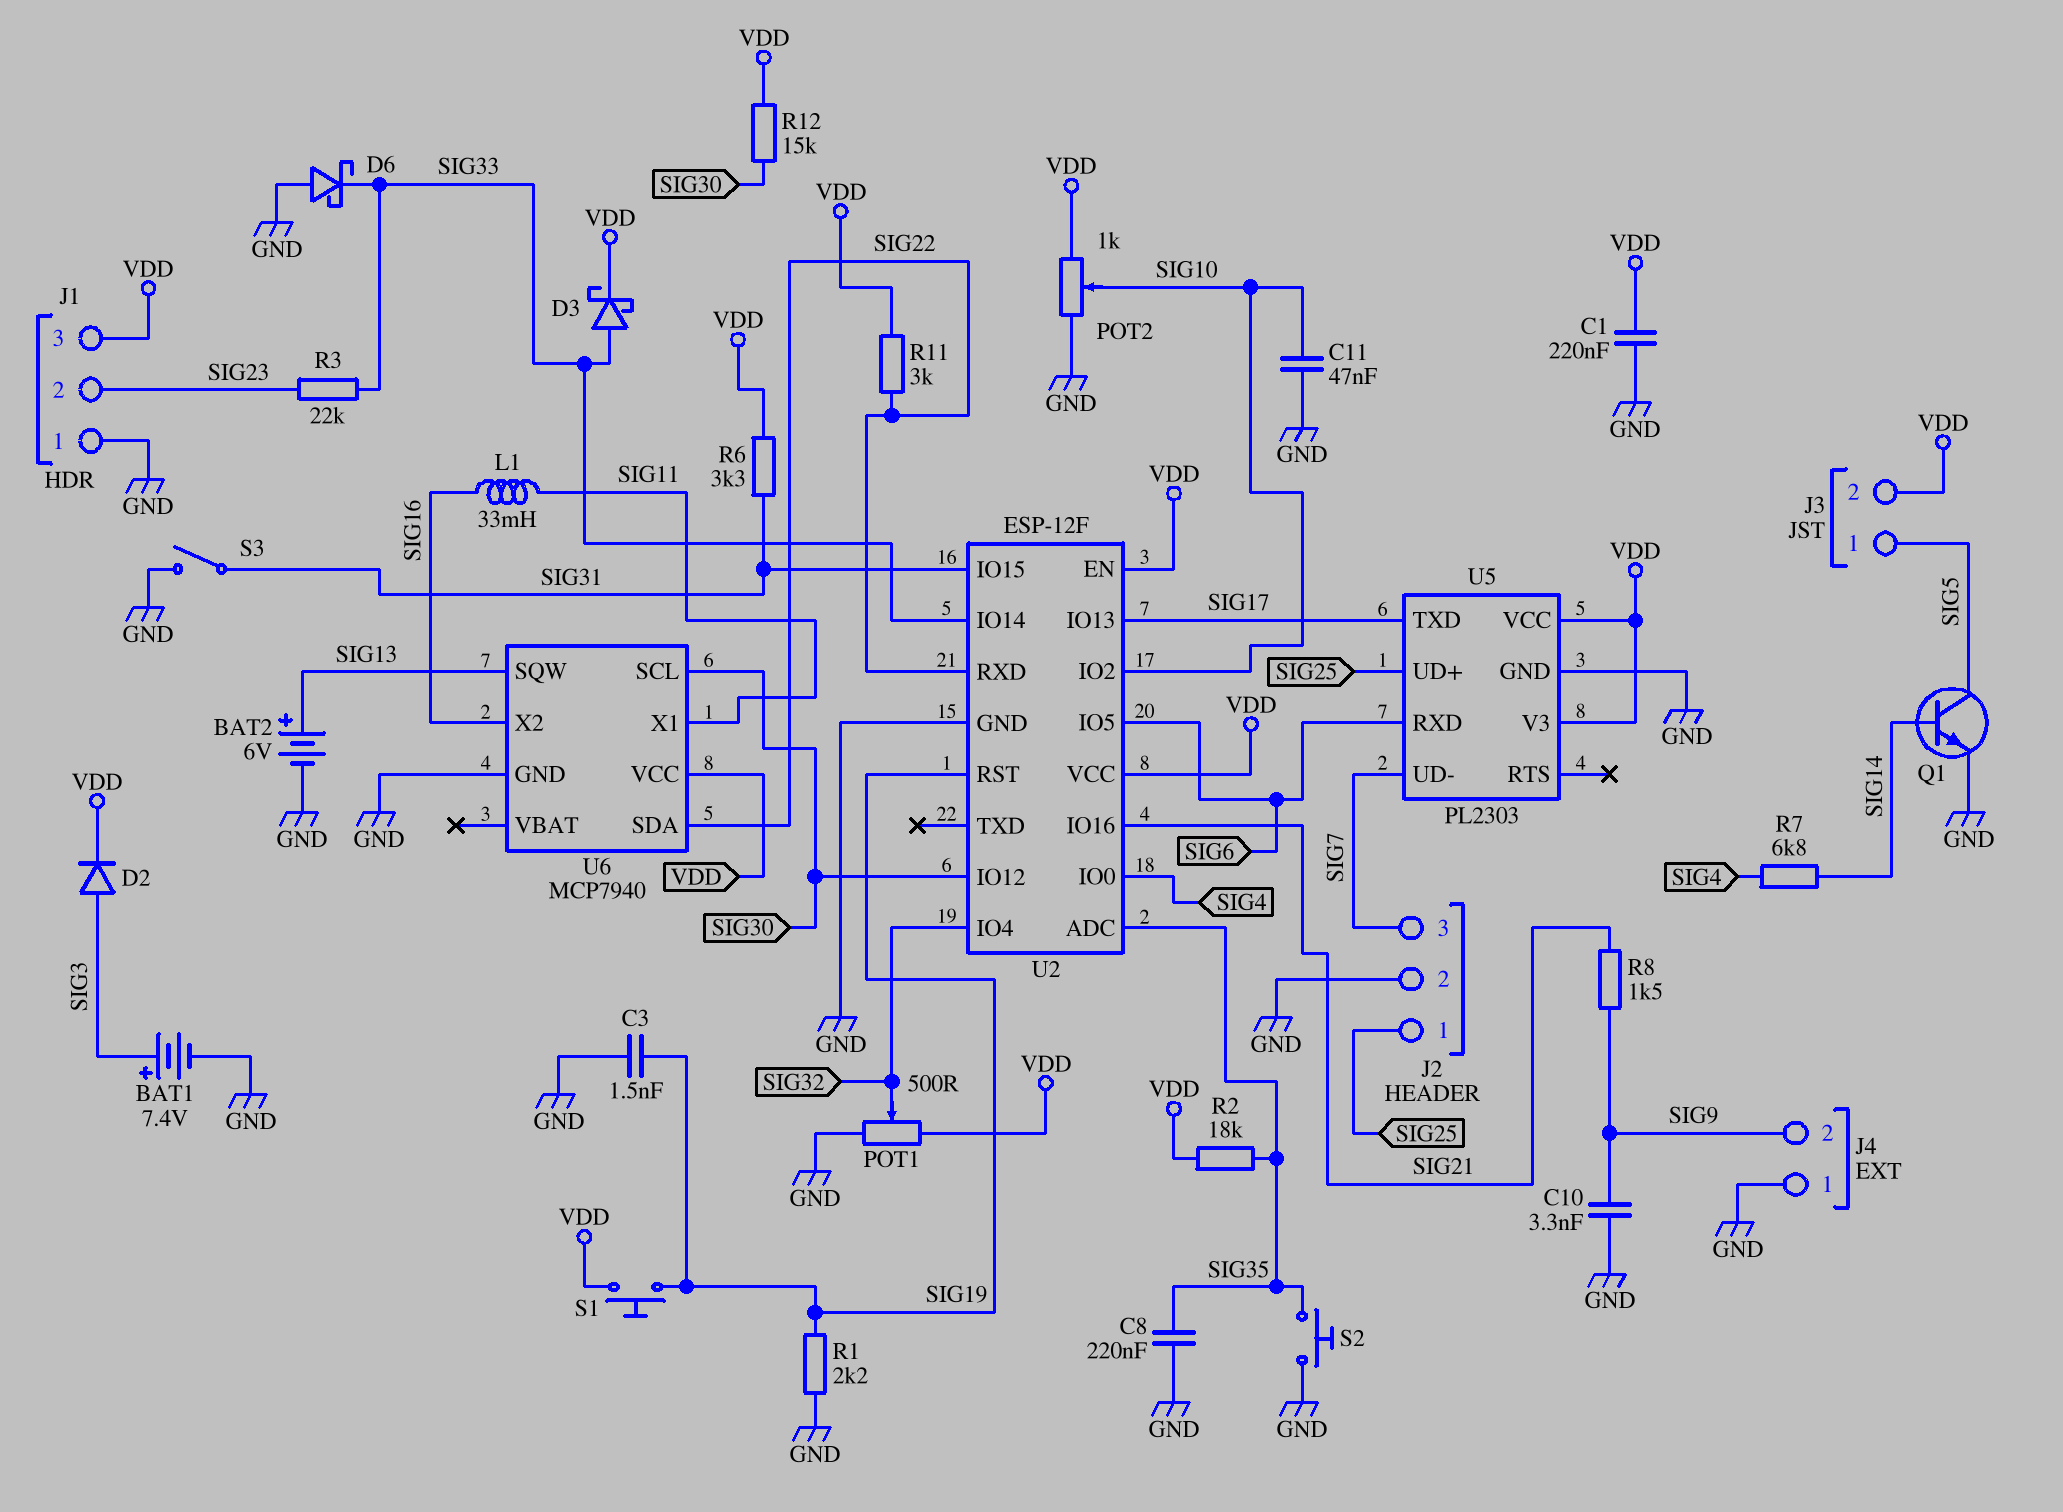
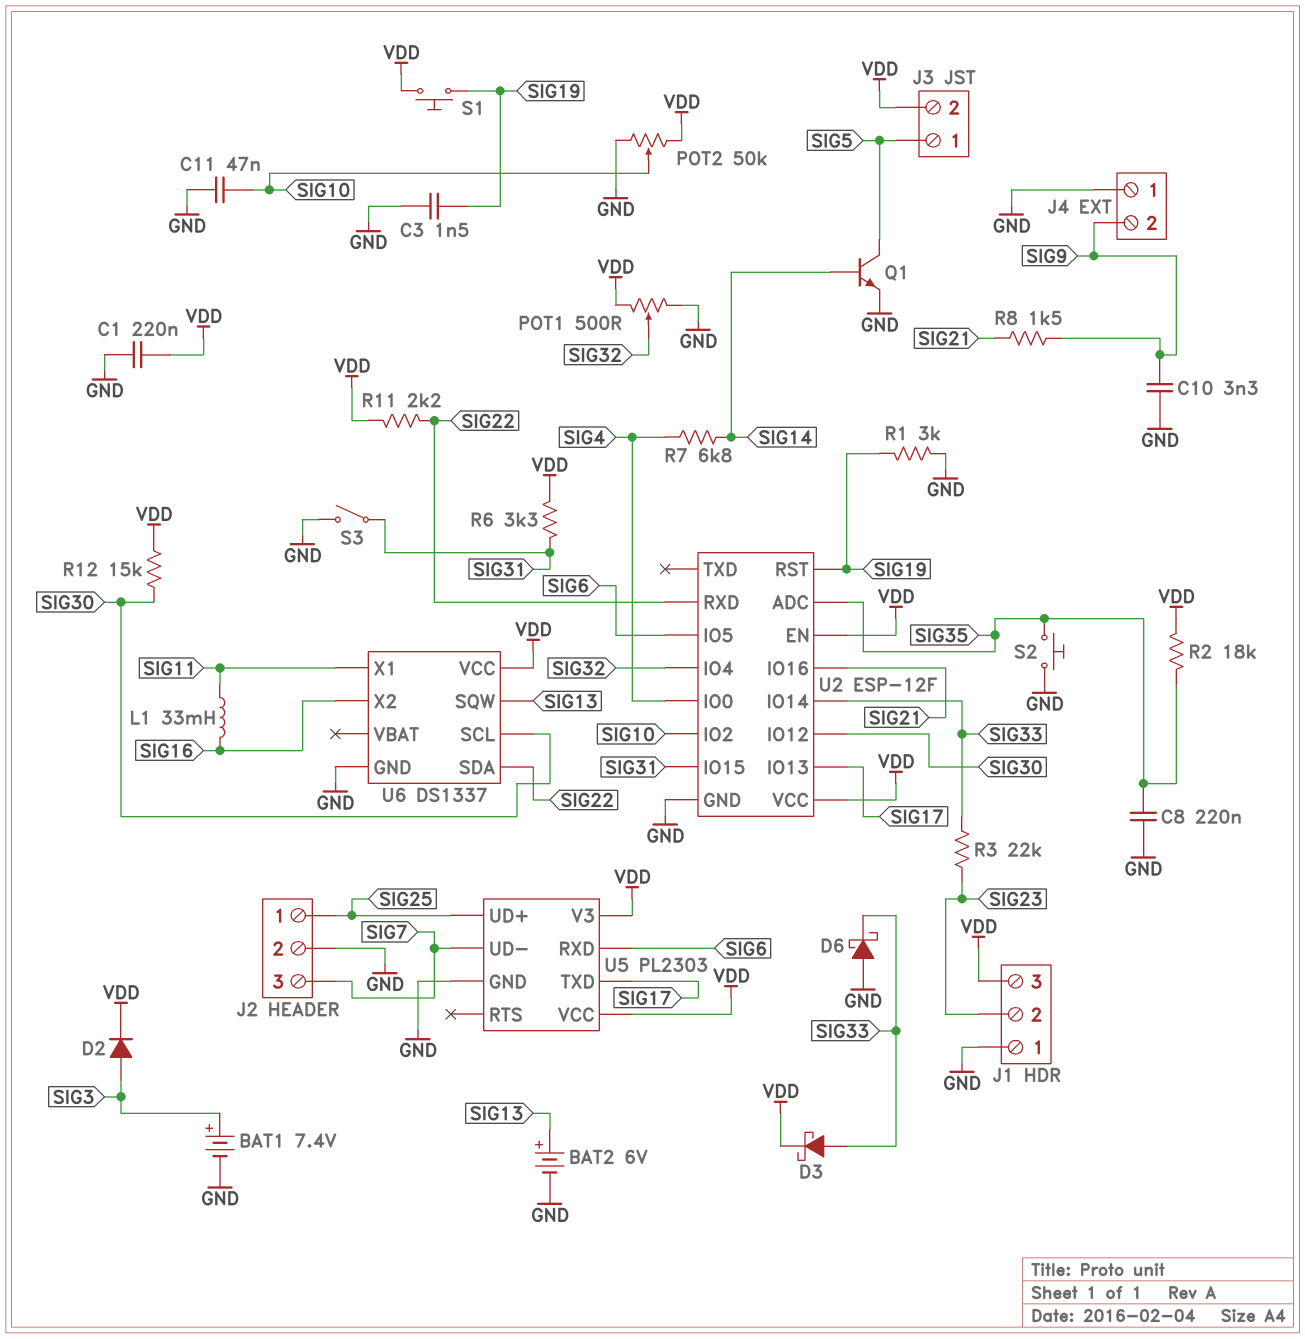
POT2: 1k (GND, VDD, wiper SIG10) -> 50k (GND, VDD, wiper SIG10)
R1: 2.2k (GND, SIG19) -> 3k (GND, SIG19)
R11: 3k (SIG22, VDD) -> 2.2k (SIG22, VDD)
U6: MCP7940 -> DS1337

